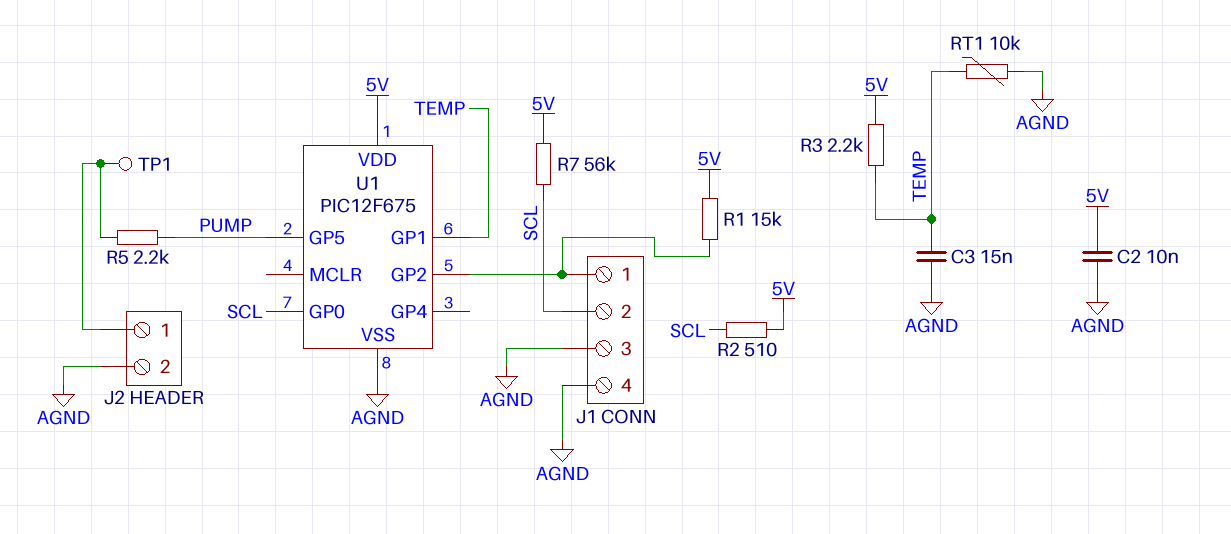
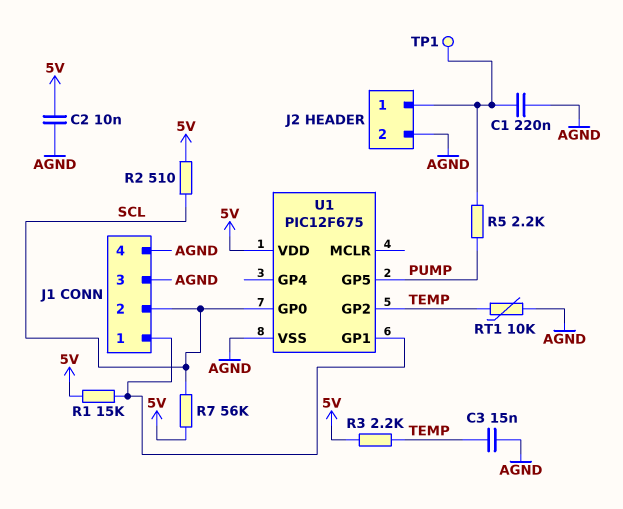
C1: none -> 220nF (AGND, J2/1)
U1 pin GP1: TEMP -> J1/1
U1 pin GP2: J1/1 -> TEMP

